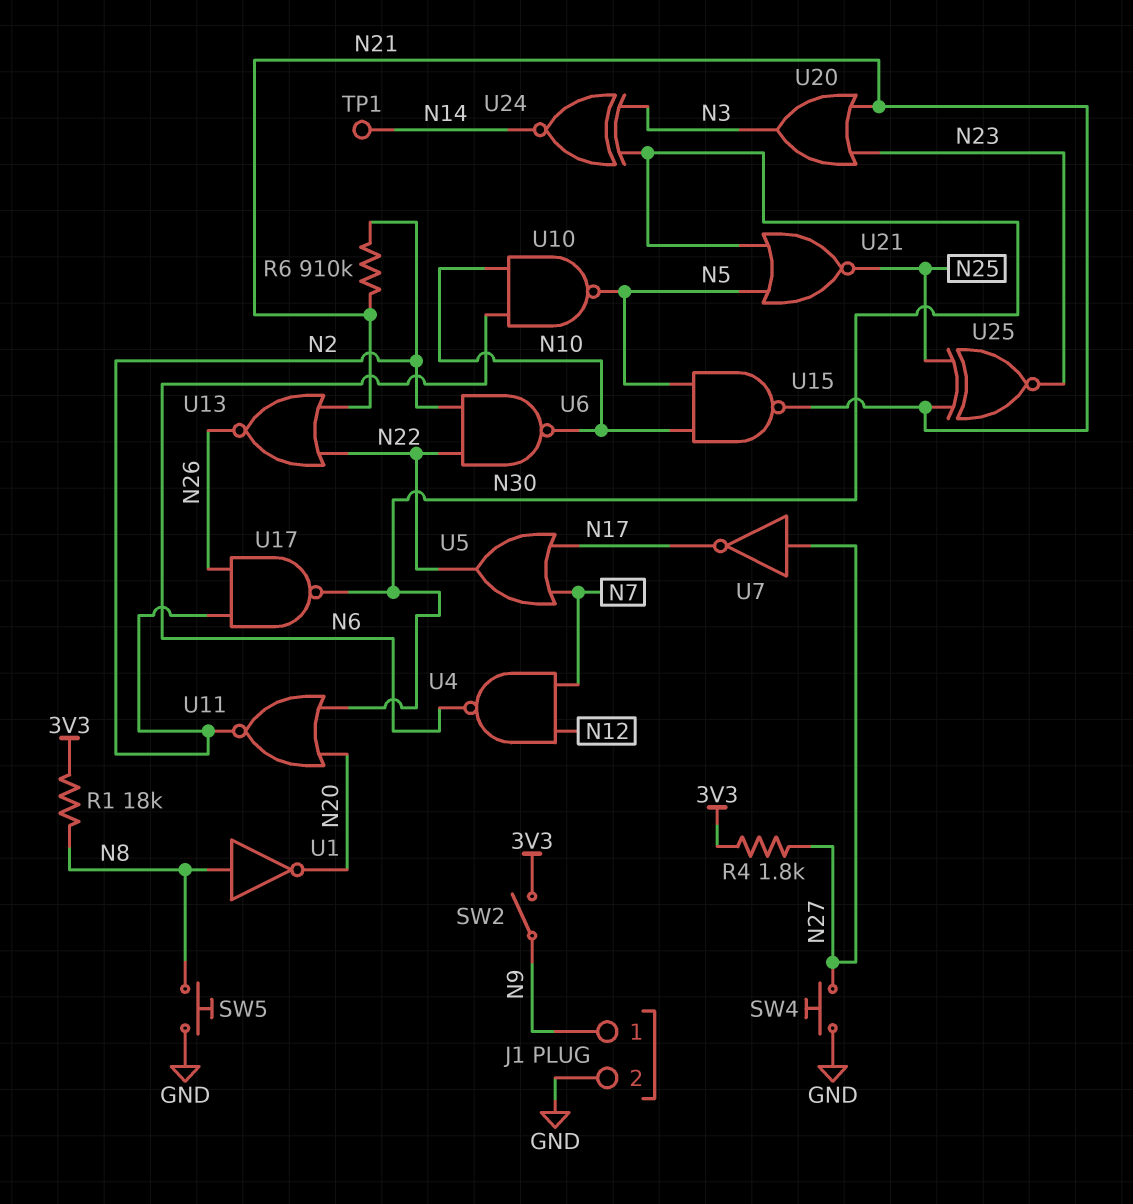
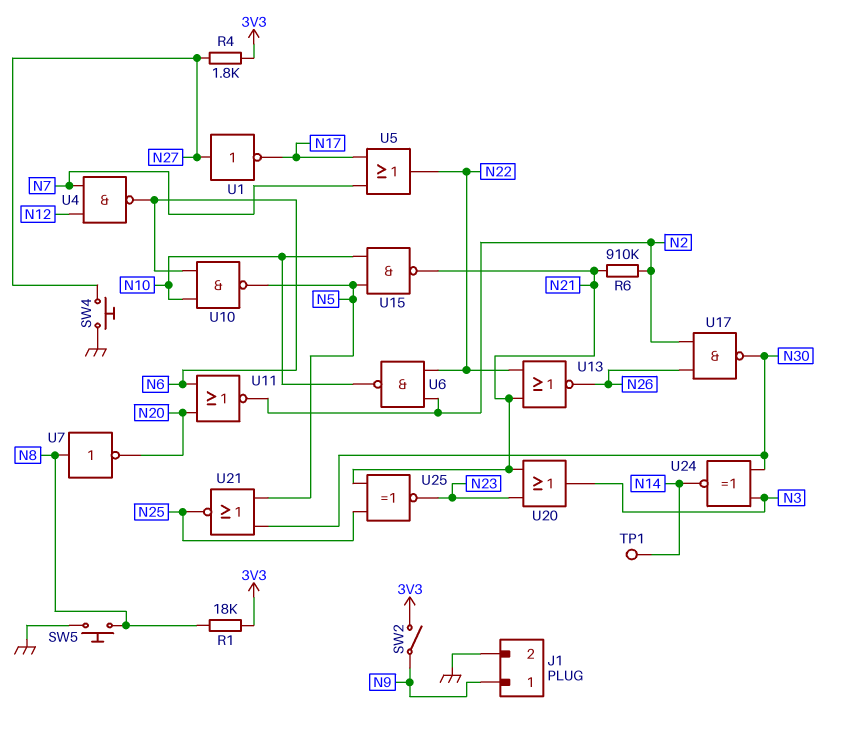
U1: NOT (in N8, out N20) -> NOT (in N27, out N17)
U7: NOT (in N27, out N17) -> NOT (in N8, out N20)
U11: NOR (in N20, in N30, out N2) -> NOR (in N6, in N20, out N2)

